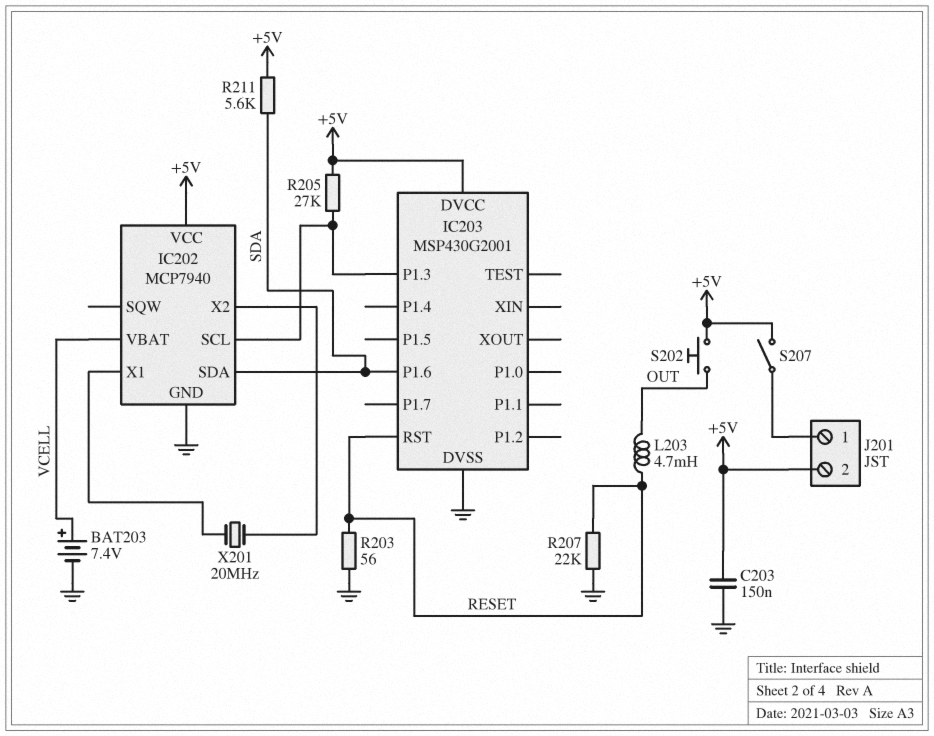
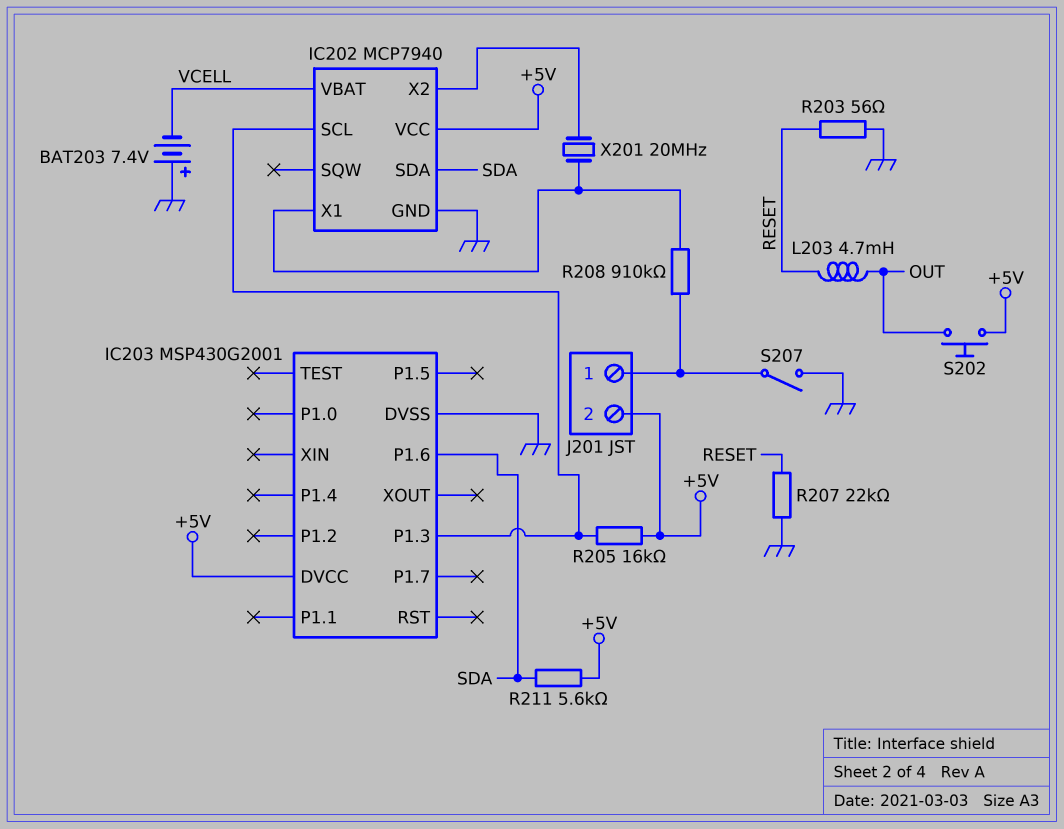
BAT203: 7.4V (plus VCELL, minus GND) -> 7.4V (plus GND, minus VCELL)
C203: 150nF (+5V, GND) -> none
IC203 pin RST: RESET -> none
R205: 27k (+5V, IC202/SCL) -> 16k (+5V, IC202/SCL)
R208: none -> 910k (IC202/X1, J201/1)
S207: switch (+5V, J201/1) -> switch (GND, J201/1)

